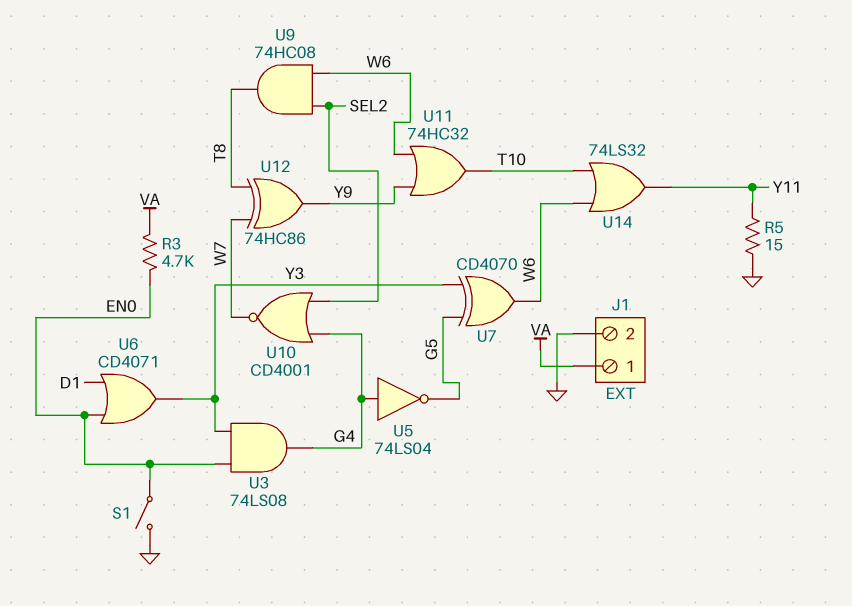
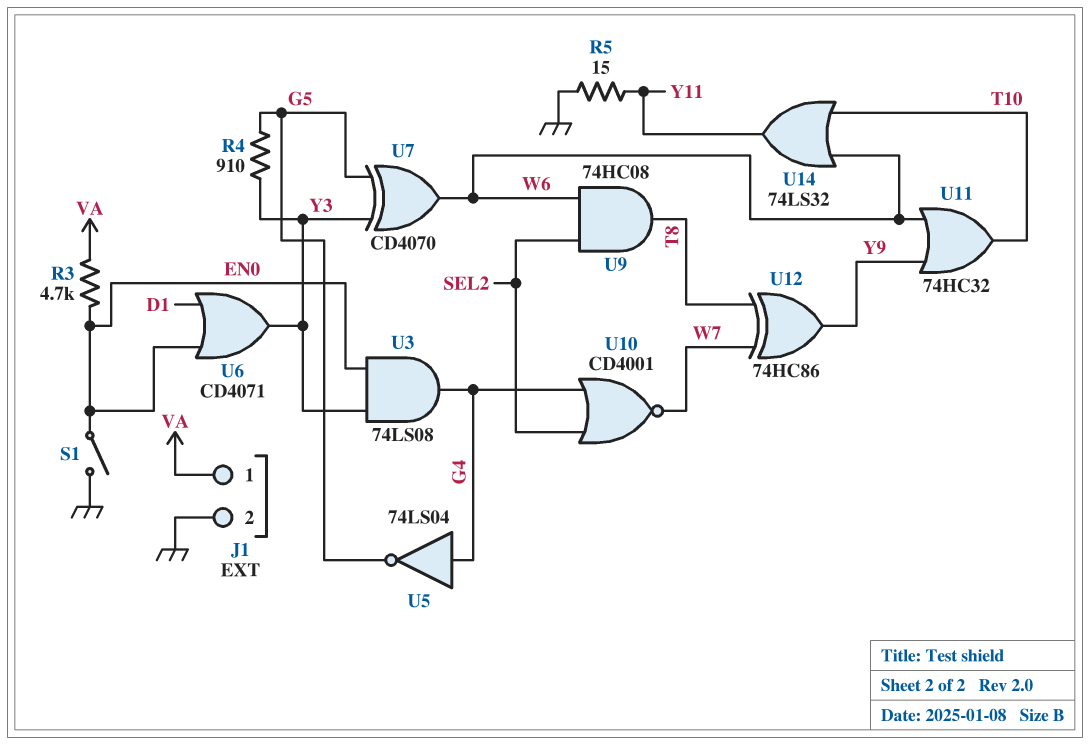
R4: none -> 910 (G5, Y3)

